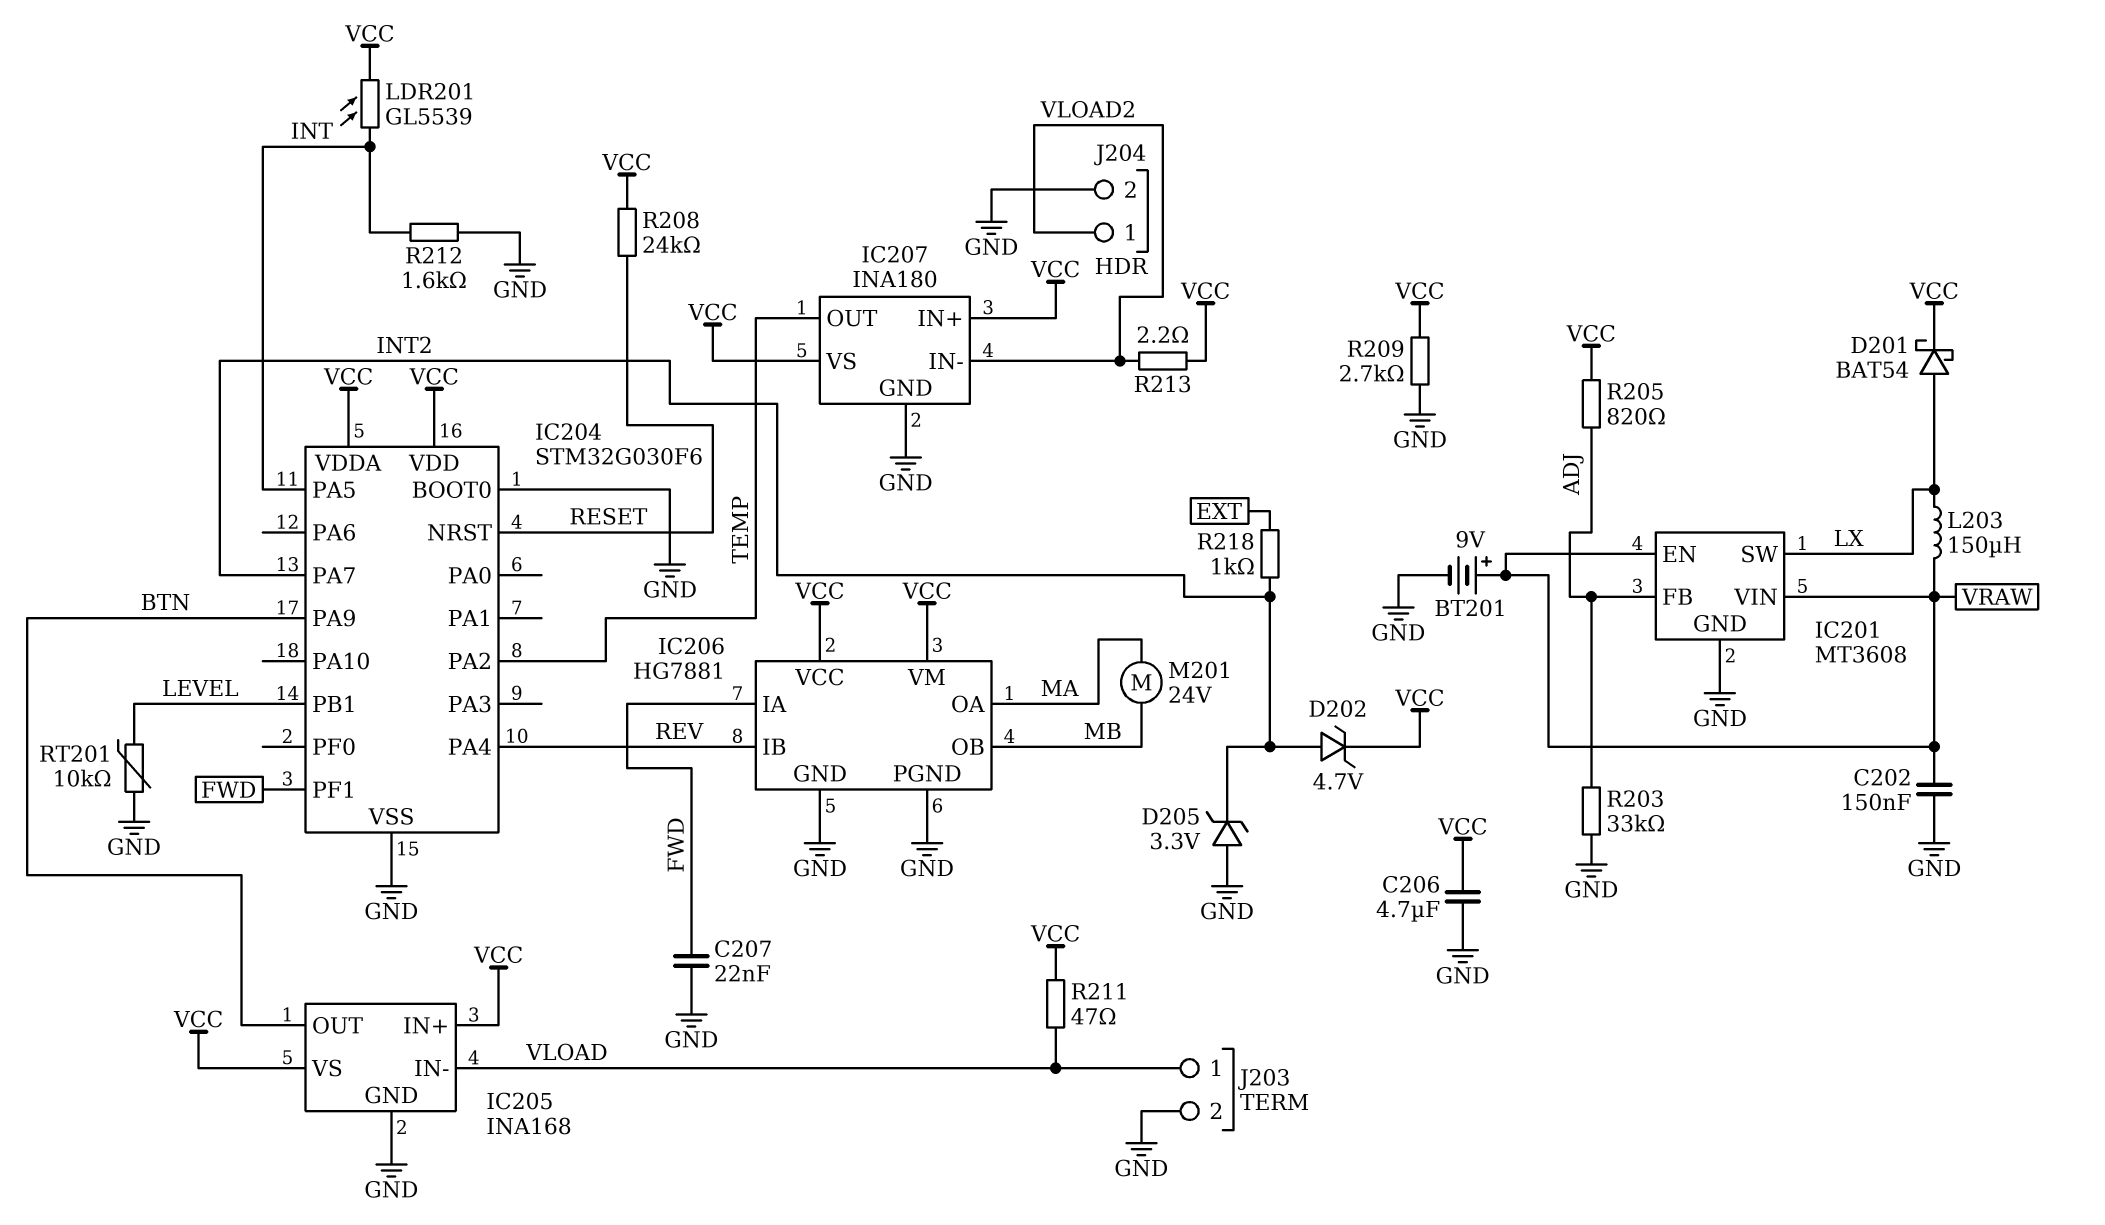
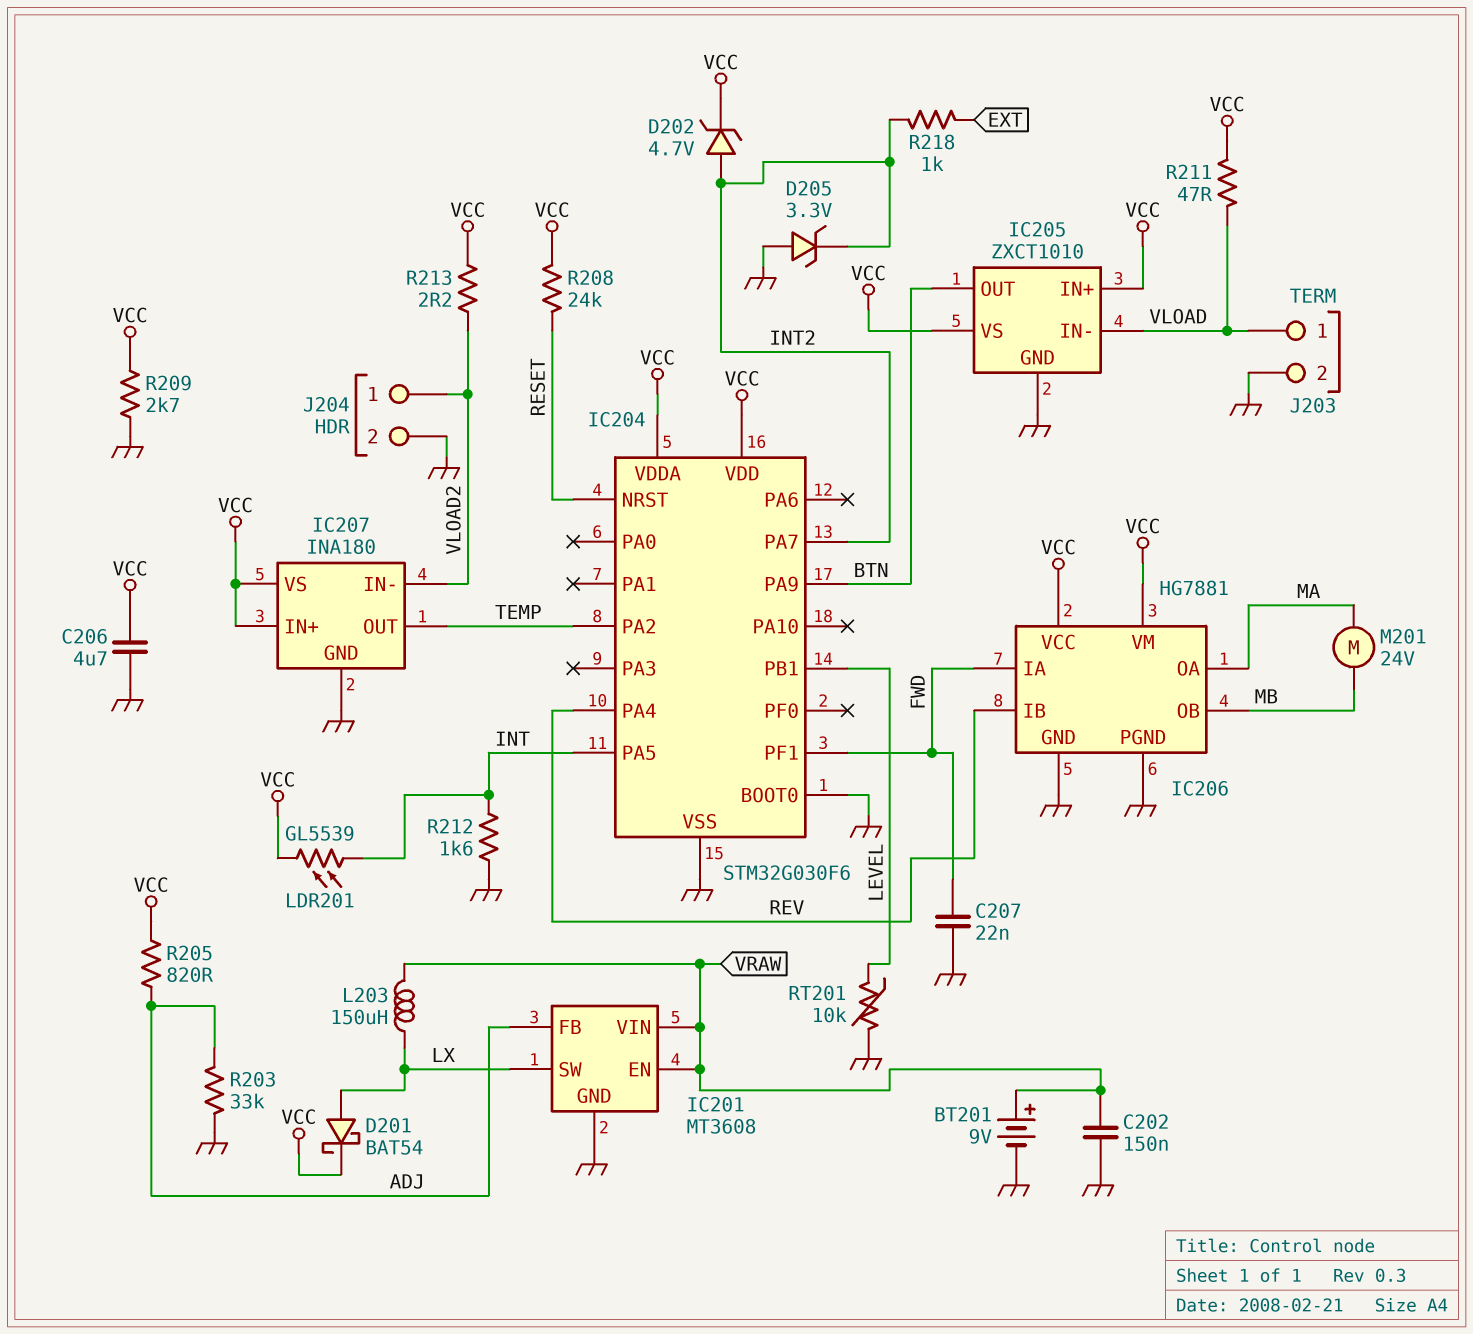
IC205: INA168 -> ZXCT1010

